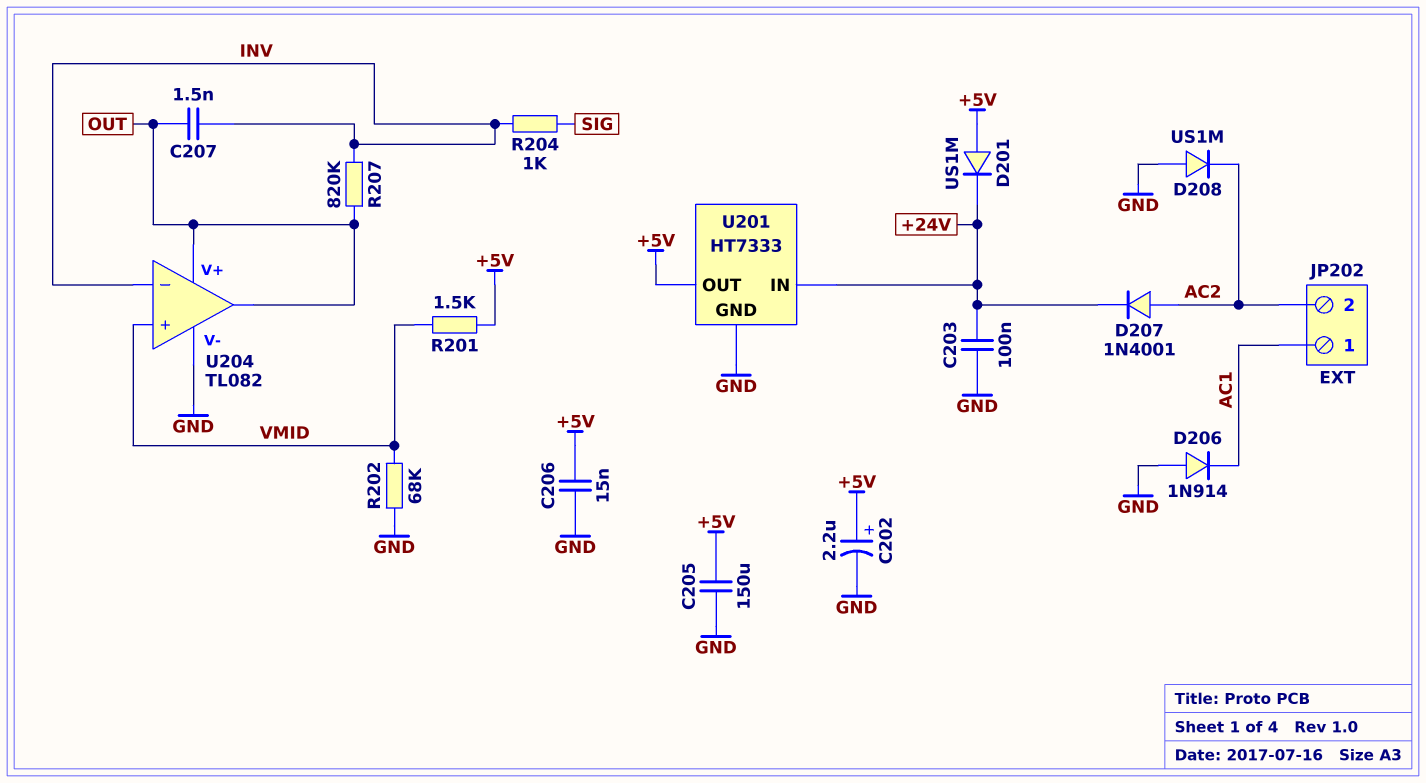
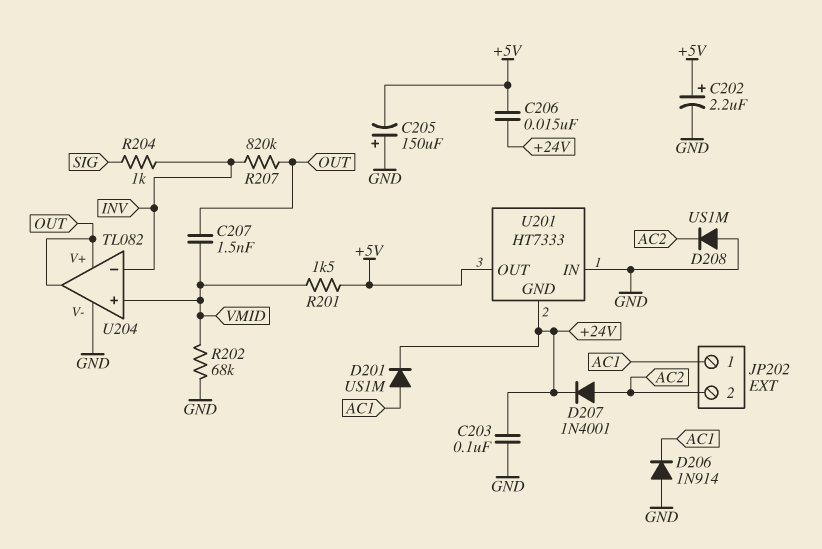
C205: 150uF (+5V, GND) -> 150uF (plus GND, minus +5V)
C206: 15nF (+5V, GND) -> 15nF (+5V, +24V)
C207: 1.5nF (INV, OUT) -> 1.5nF (OUT, VMID)
D201: diode US1M (A +5V, K +24V) -> diode US1M (A AC1, K +24V)
U201 pin GND: GND -> +24V
U201 pin IN: +24V -> GND

